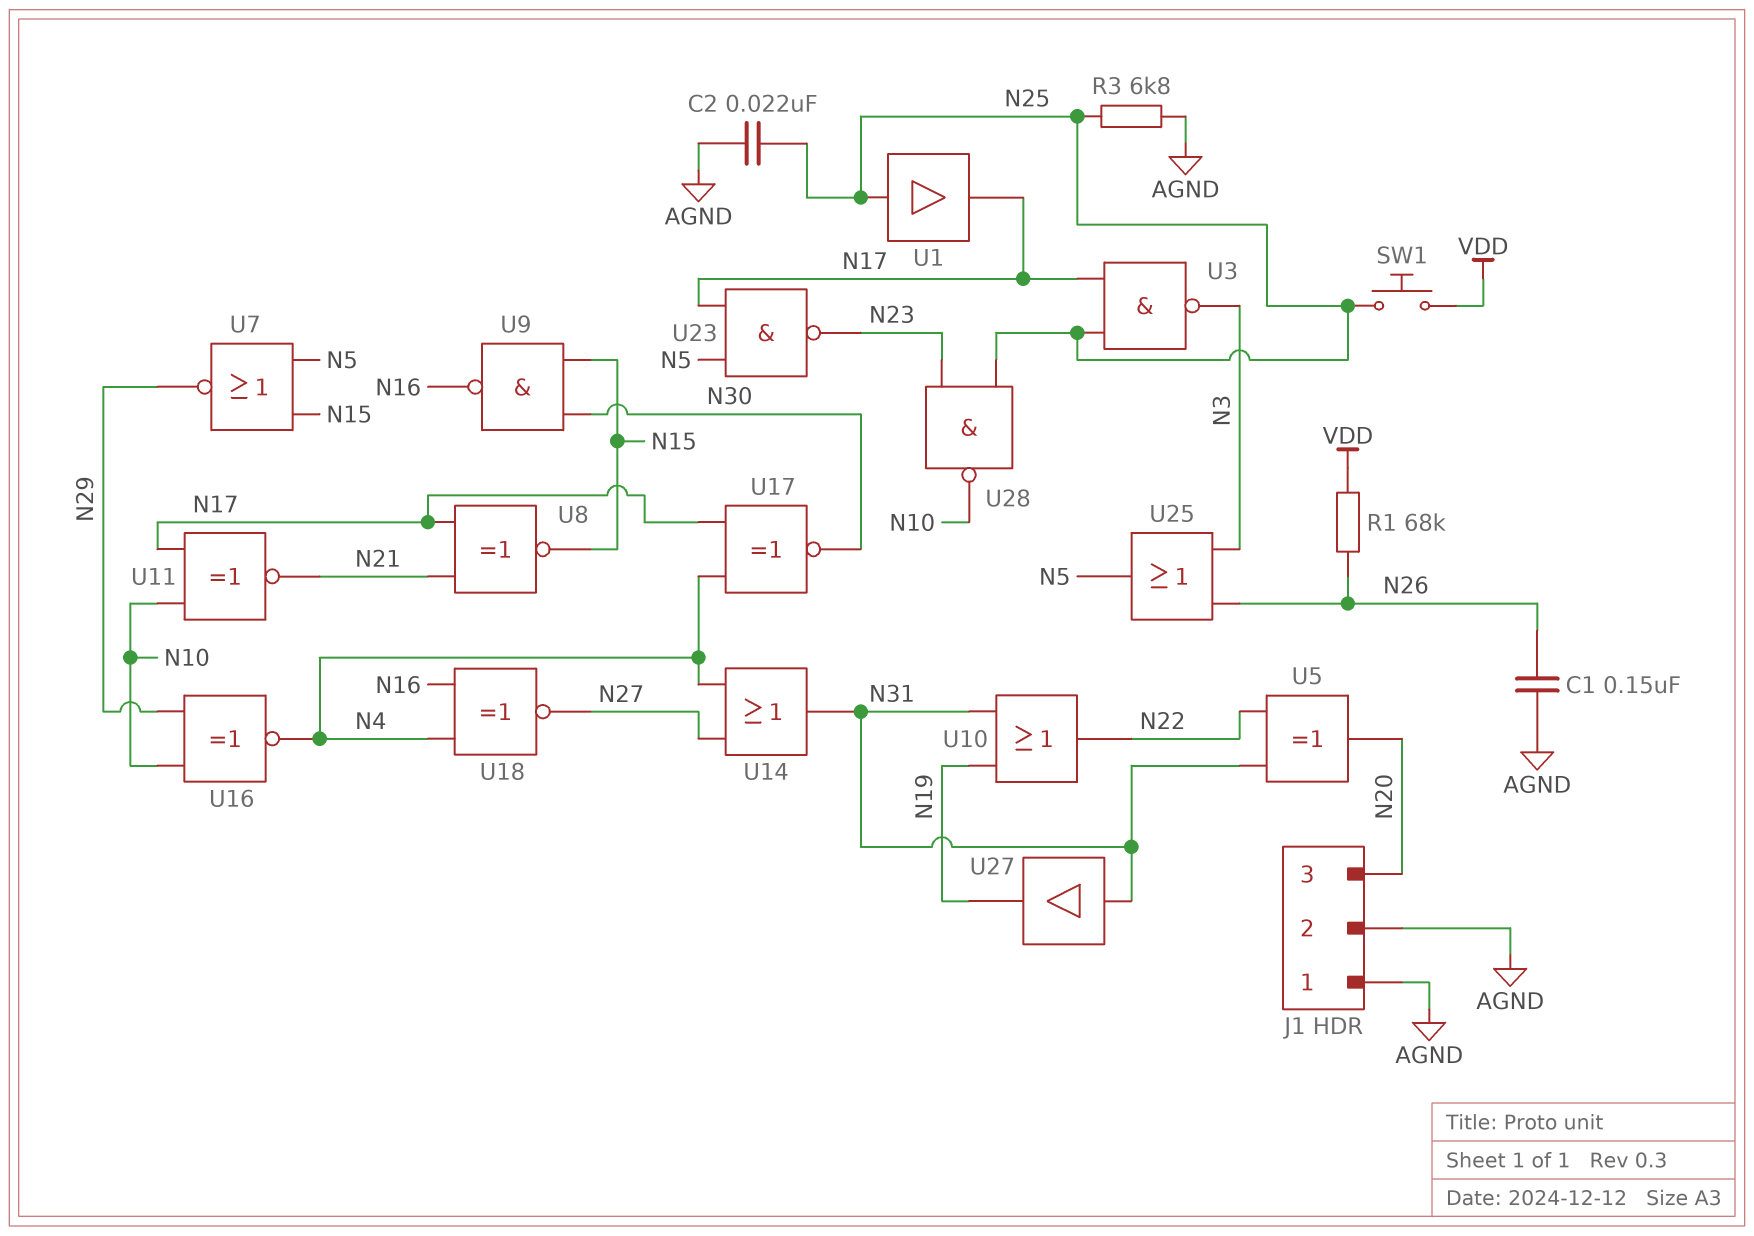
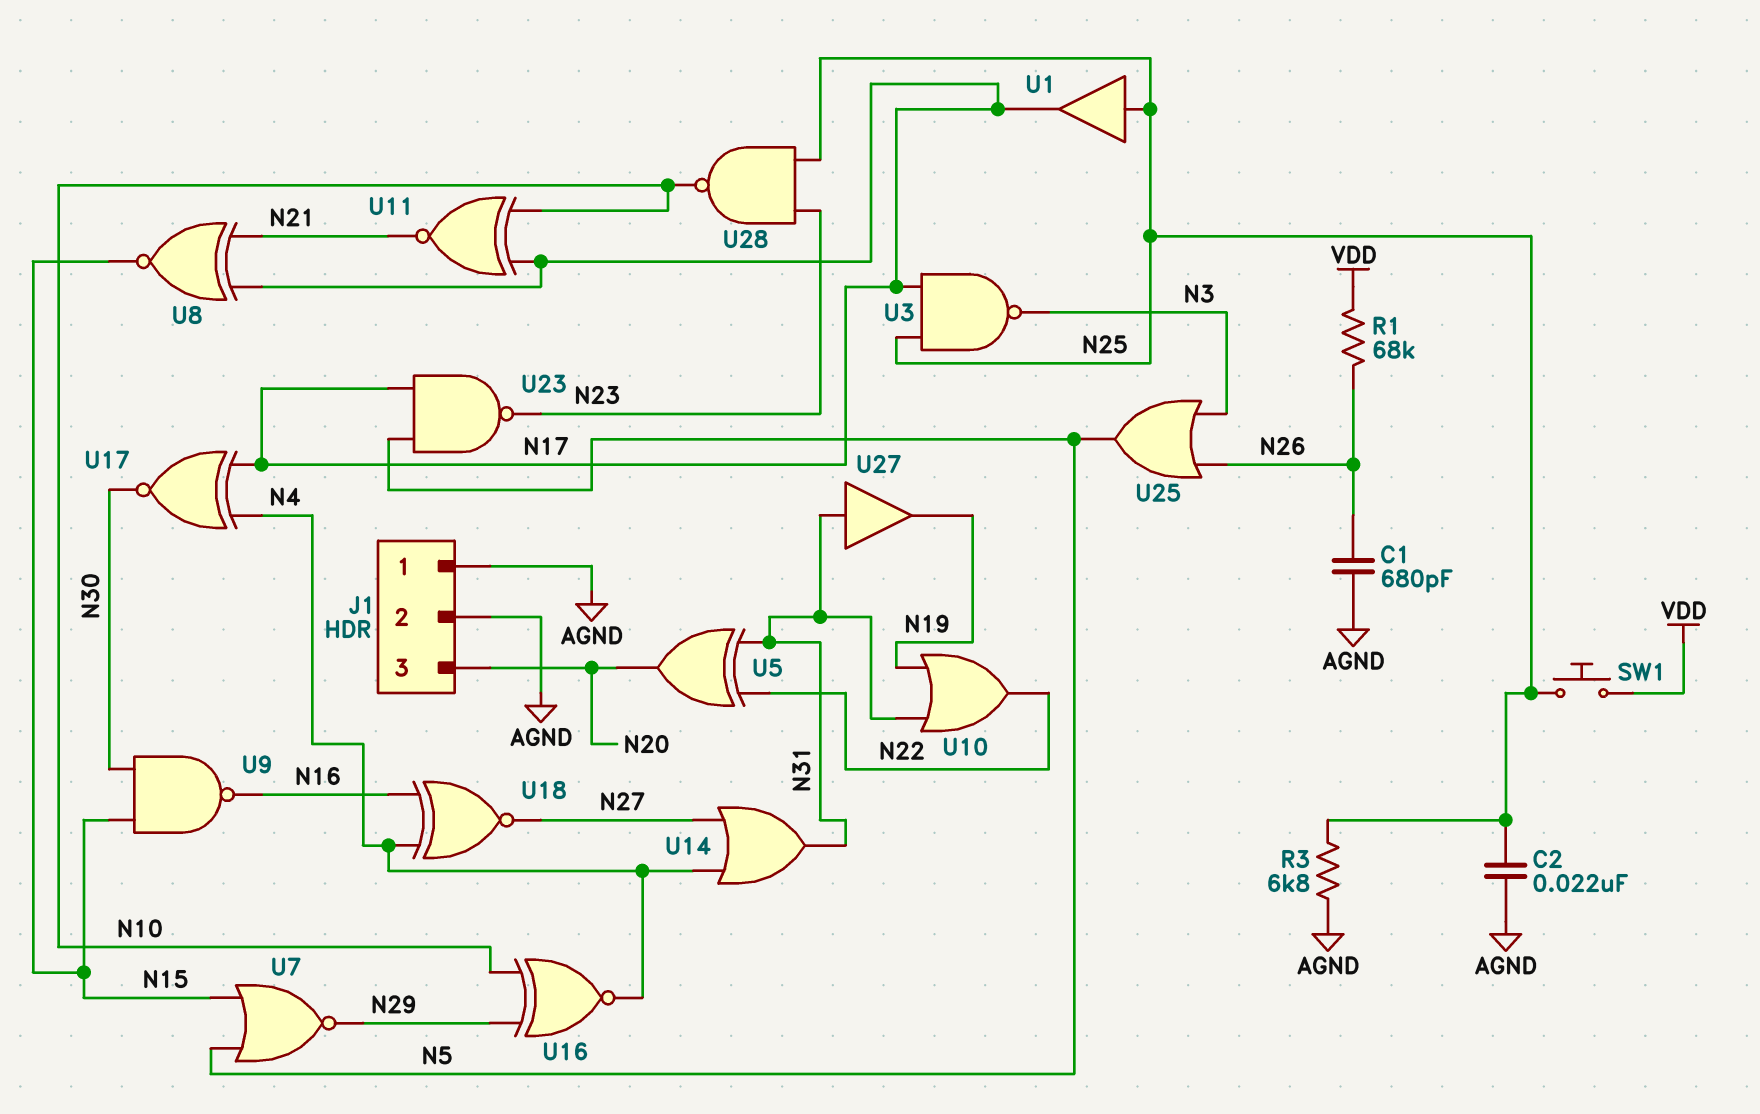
C1: 150nF (AGND, N26) -> 680pF (AGND, N26)

